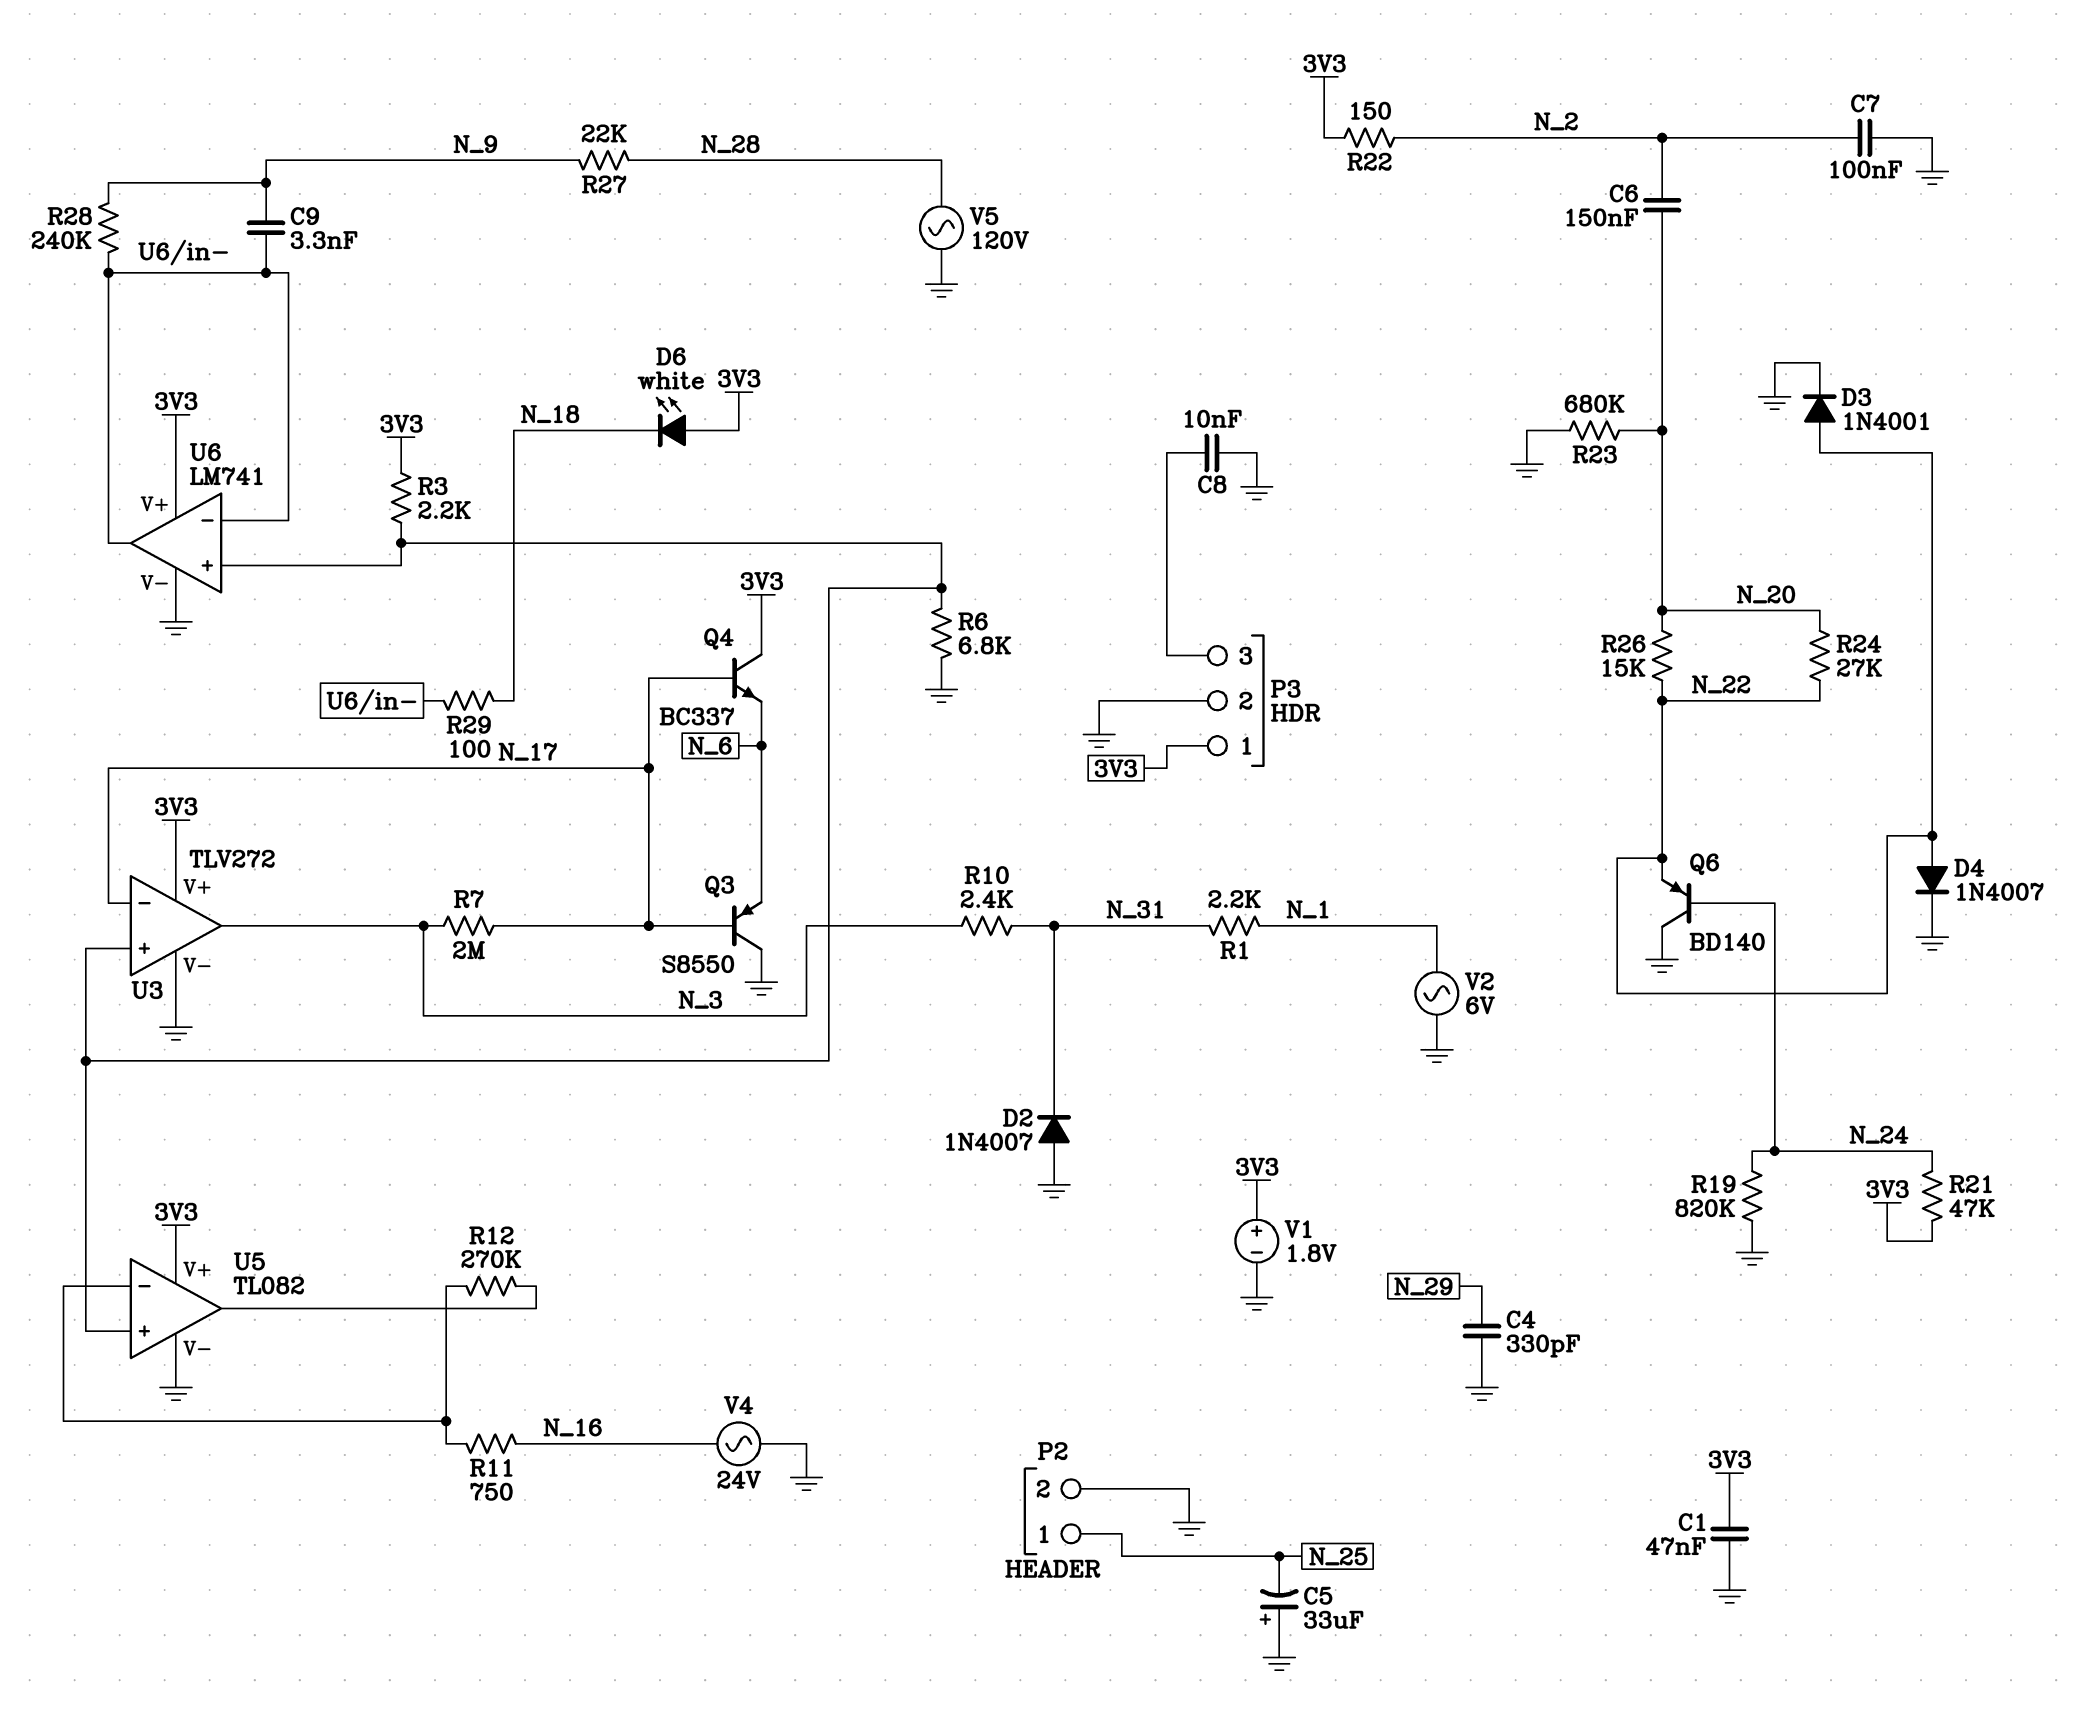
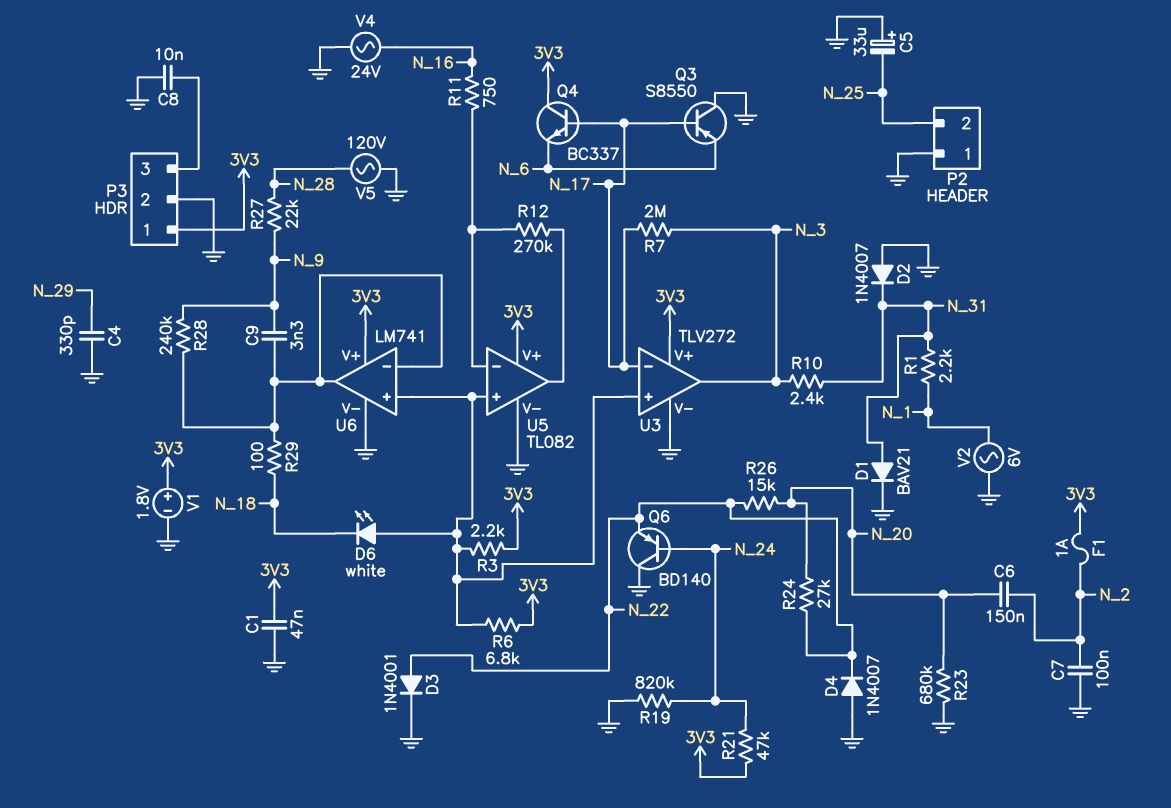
D1: none -> diode BAV21 (A N_31, K GND)
D4: diode 1N4007 (A N_22, K GND) -> diode 1N4007 (A GND, K N_22)
D6: LED white (A 3V3, K N_18) -> LED white (A U3/in+, K N_18)
F1: none -> 1A (3V3, N_2)
P2 pin 1: N_25 -> GND
P2 pin 2: GND -> N_25
R6: 6.8k (GND, U3/in+) -> 6.8k (3V3, U3/in+)
R22: 150 (3V3, N_2) -> none

